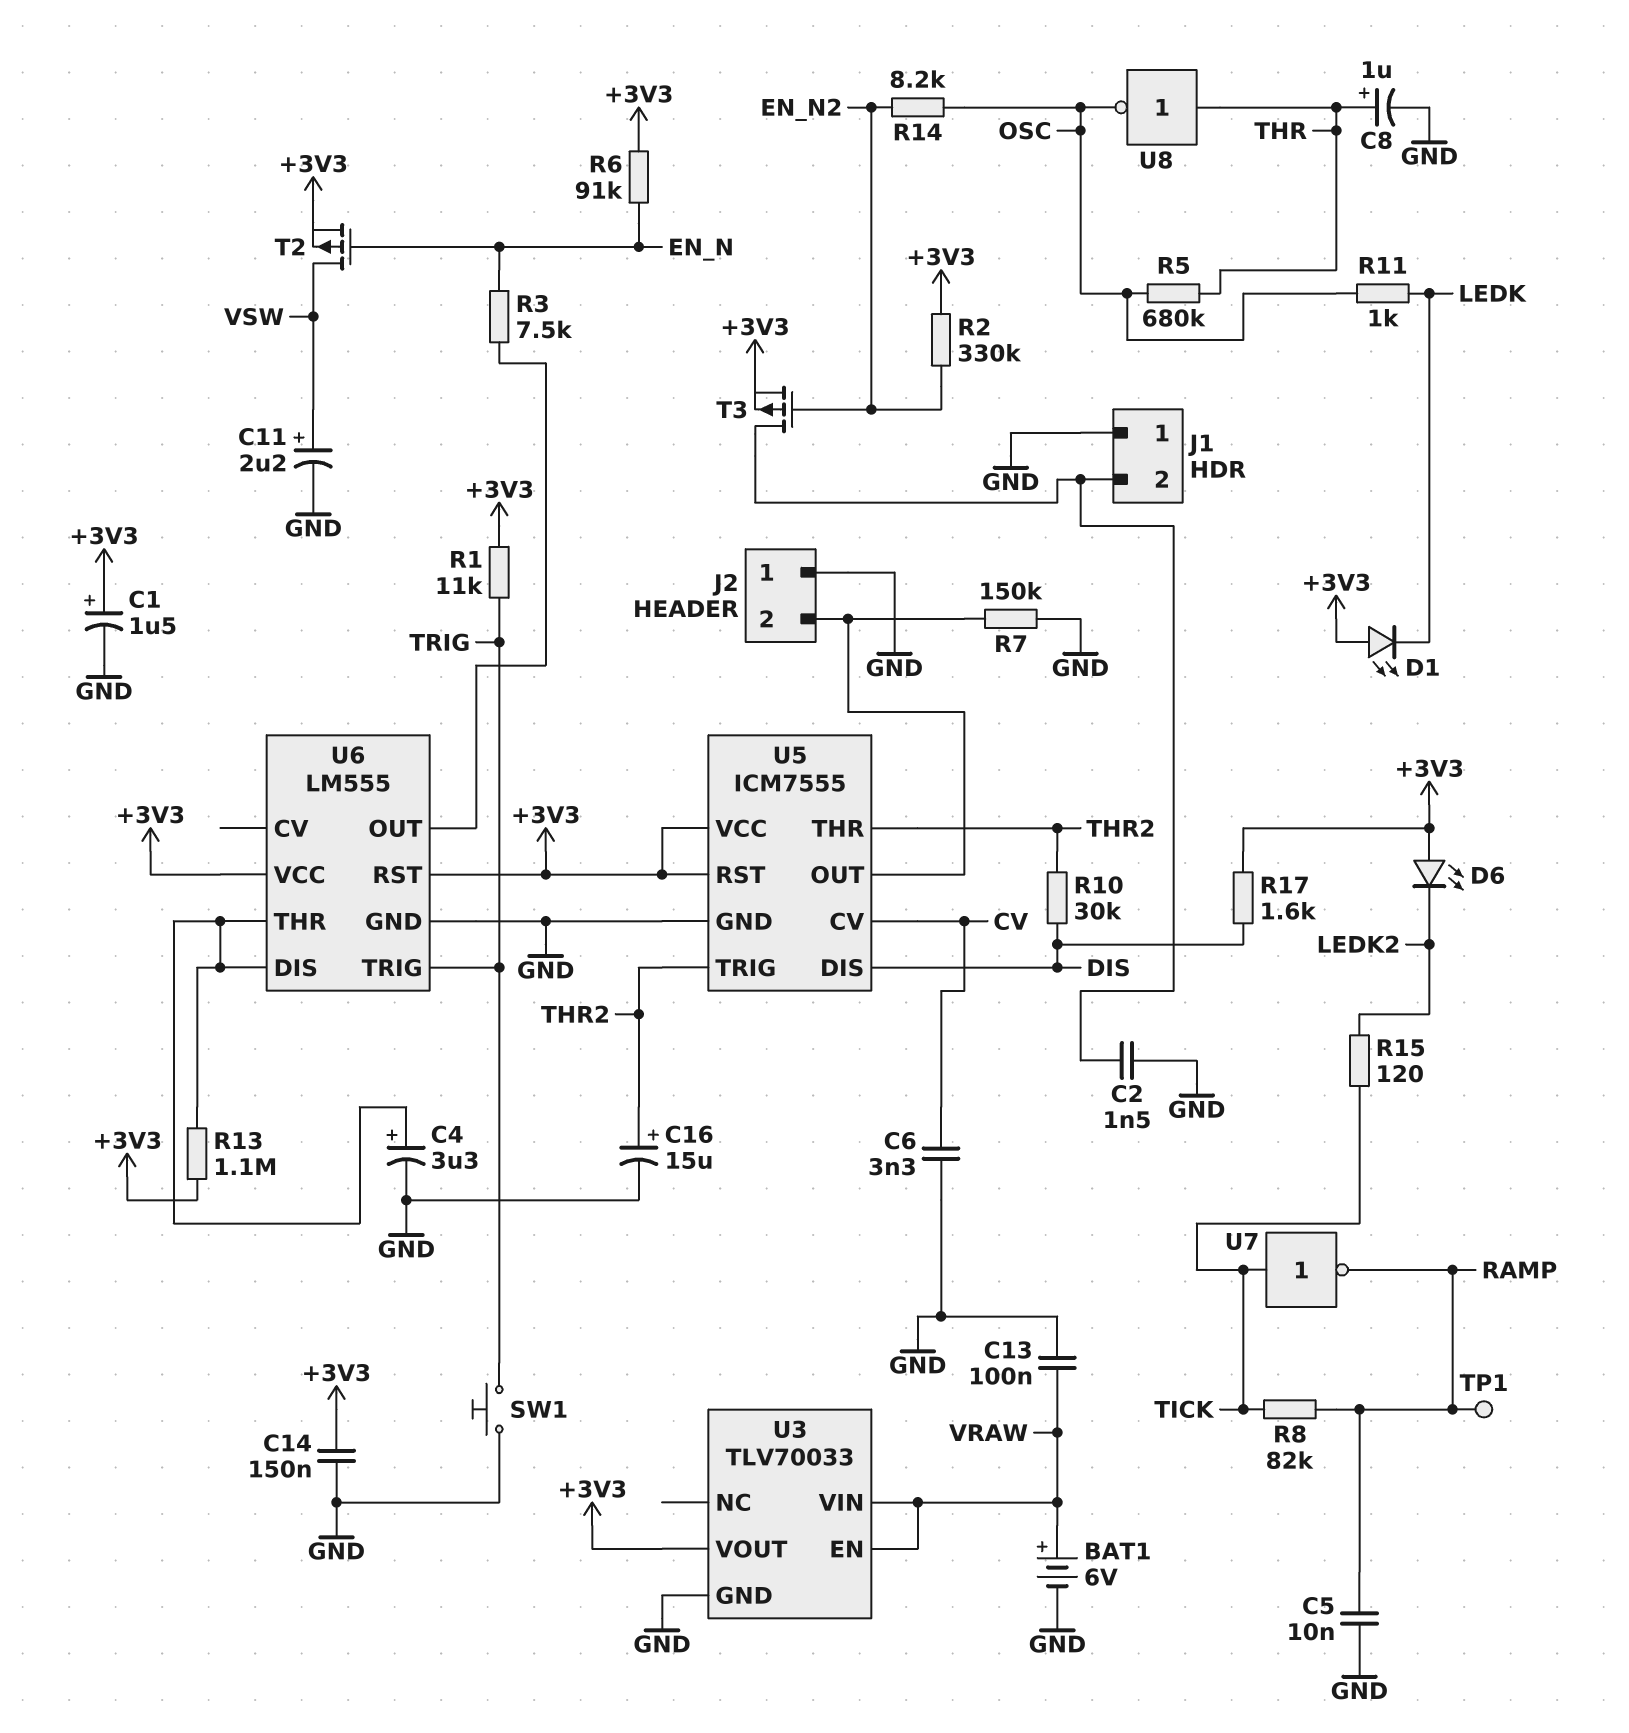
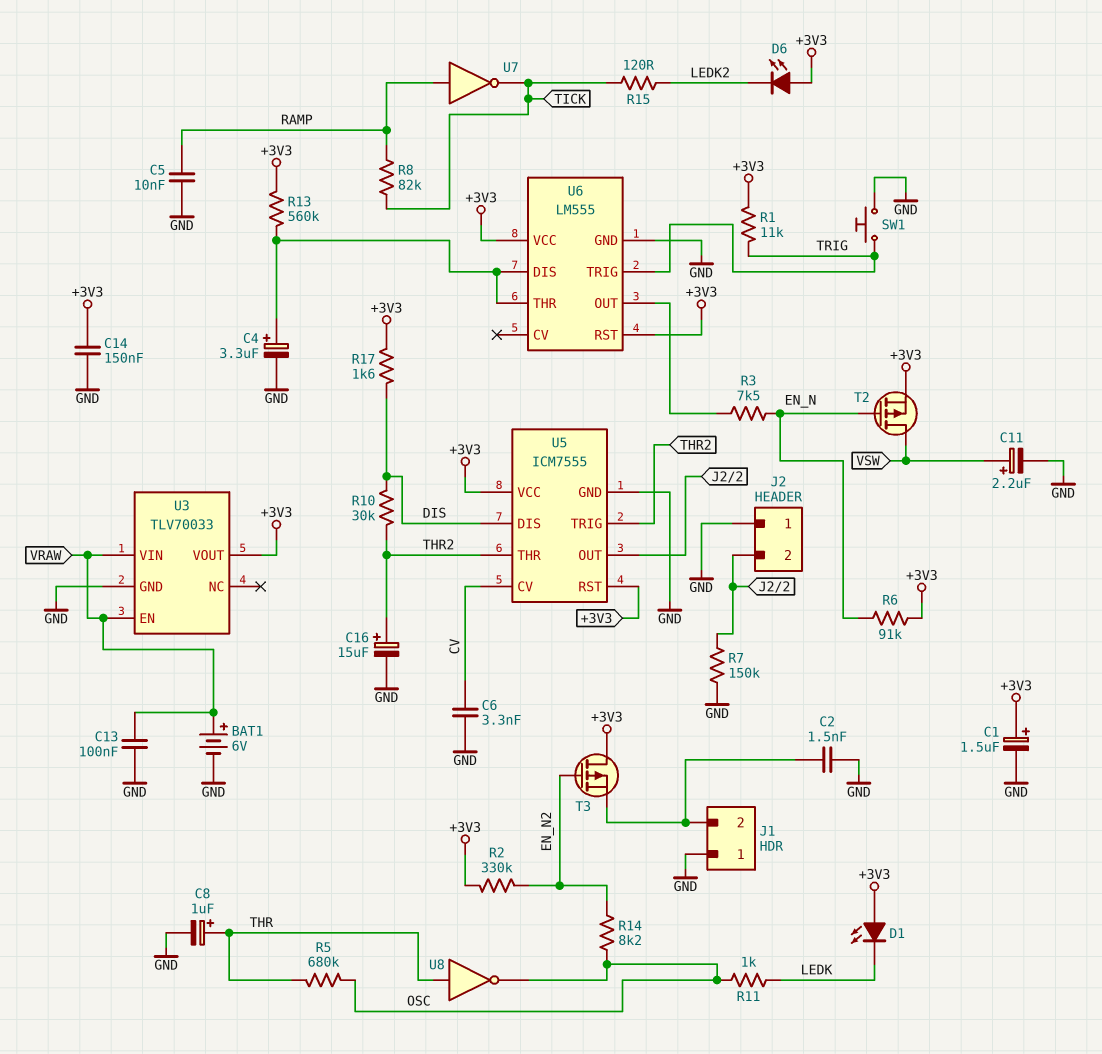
R13: 1.1M (+3V3, U6/DIS) -> 560k (+3V3, U6/DIS)
T3: PMOS (G EN_N2, D J1/2, S +3V3) -> PMOS (G EN_N2, D +3V3, S J1/2)
TP1: test point (RAMP) -> none
U7: NOT (in TICK, out RAMP) -> NOT (in RAMP, out TICK)

